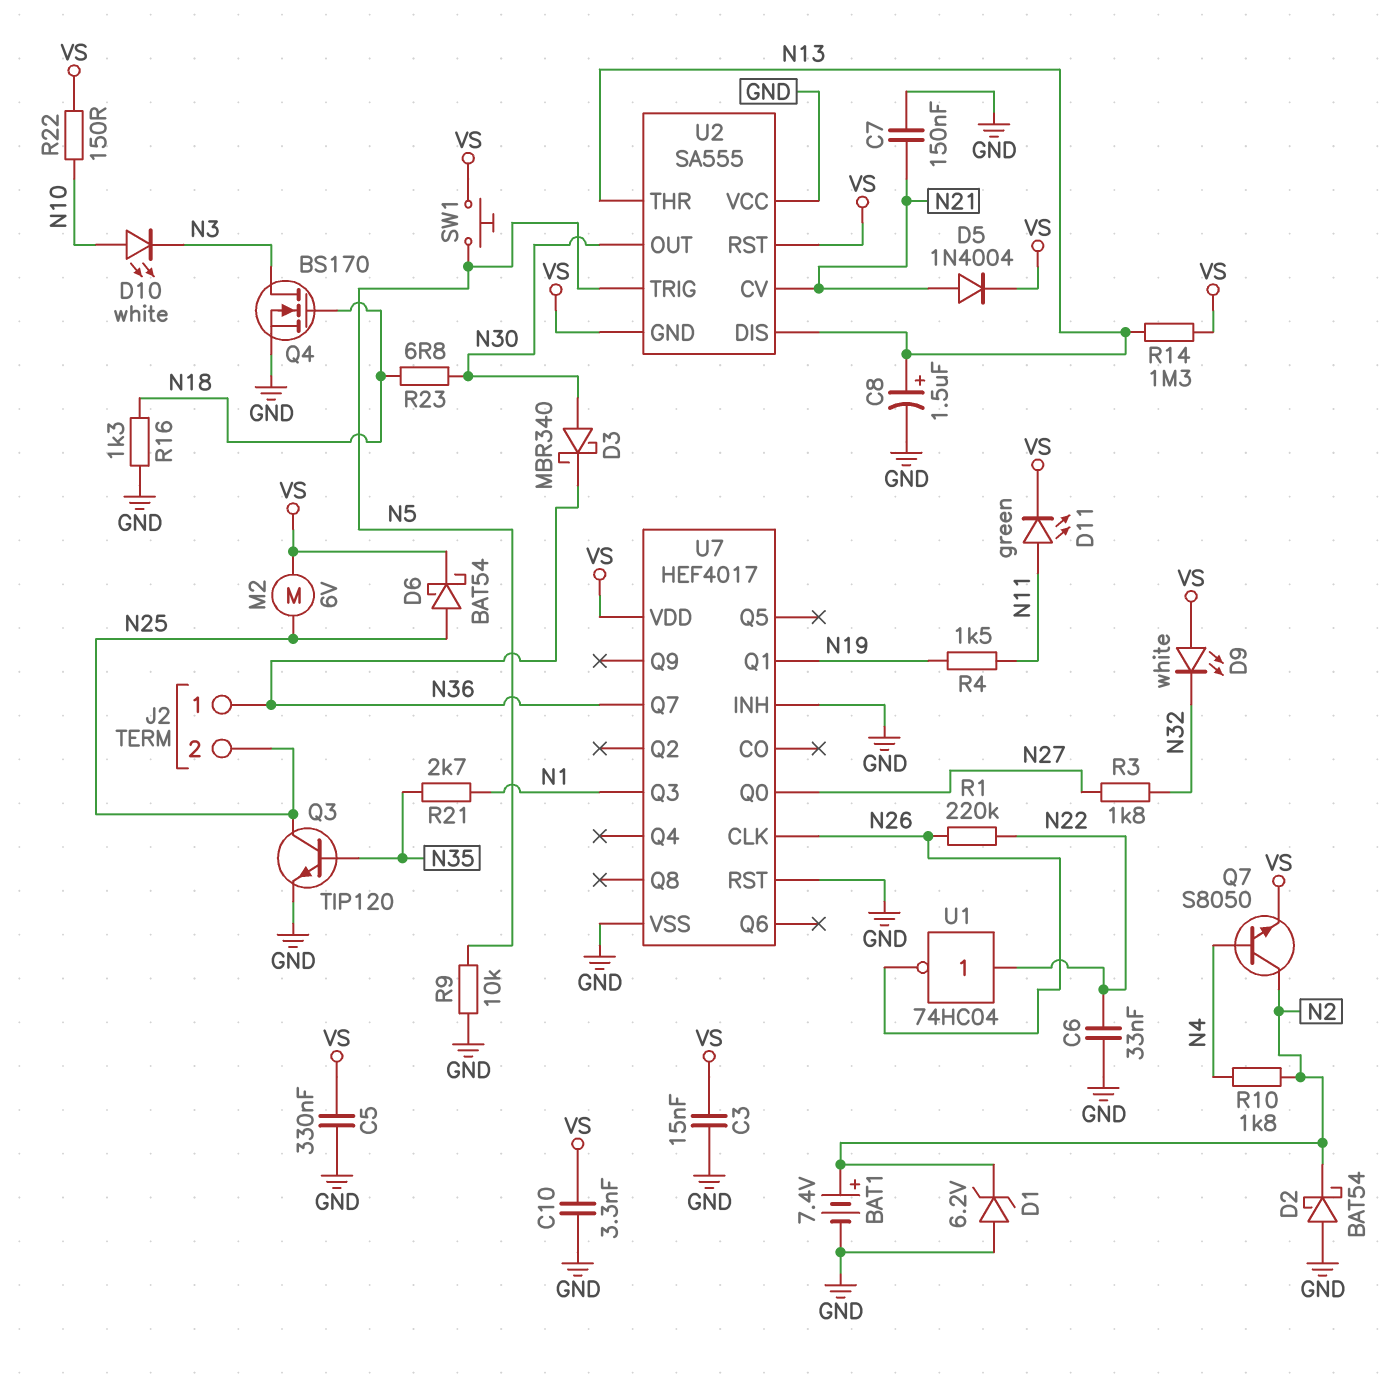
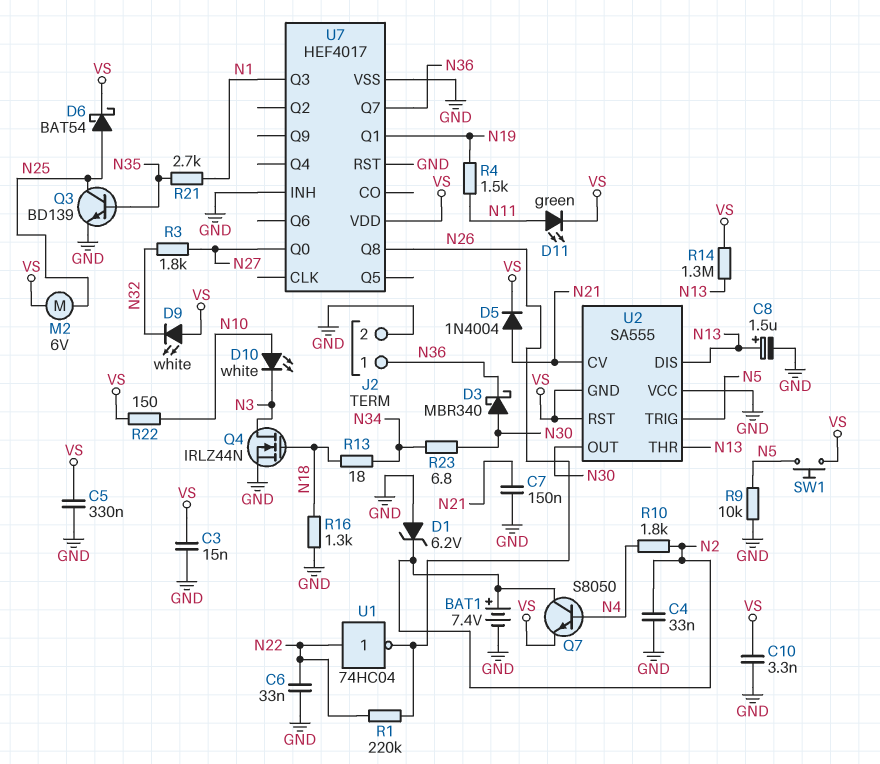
C4: none -> 33nF (GND, N2)
D2: schottky BAT54 (A GND, K N2) -> none
J2 pin 2: N25 -> GND
Q3: NPN TIP120 (B N35, C N25, E GND) -> NPN BD139 (B N35, C N25, E GND)
Q4: NMOS BS170 (G N18, D N3, S GND) -> NMOS IRLZ44N (G N18, D N3, S GND)
R13: none -> 18 (N18, N34)
R23: 6.8 (N18, N30) -> 6.8 (N30, N34)
U7 pin CLK: N26 -> none
U7 pin Q8: none -> N26

